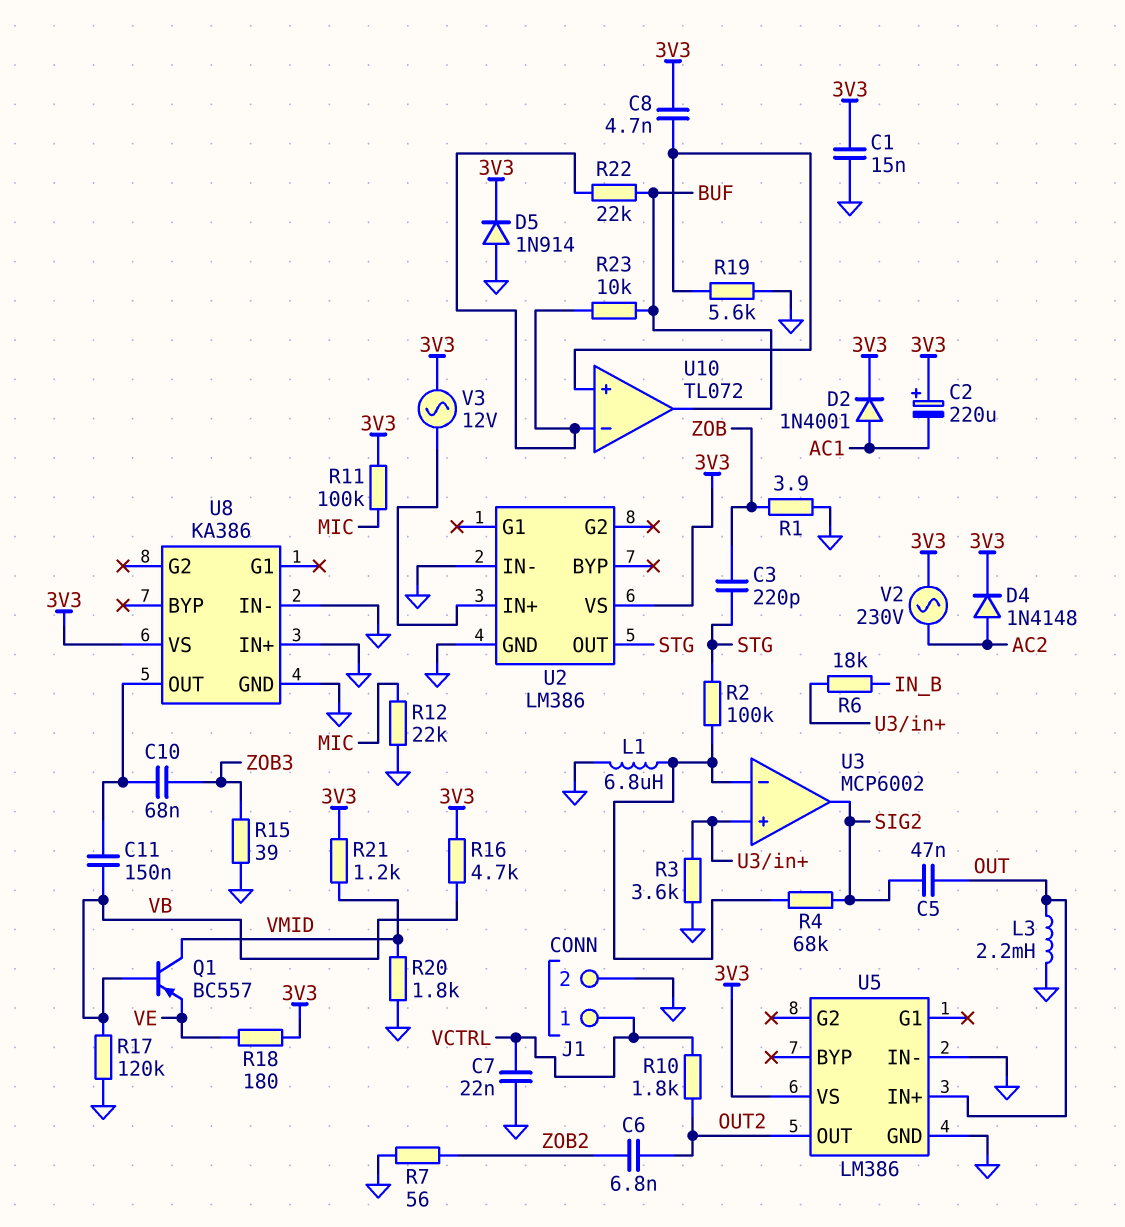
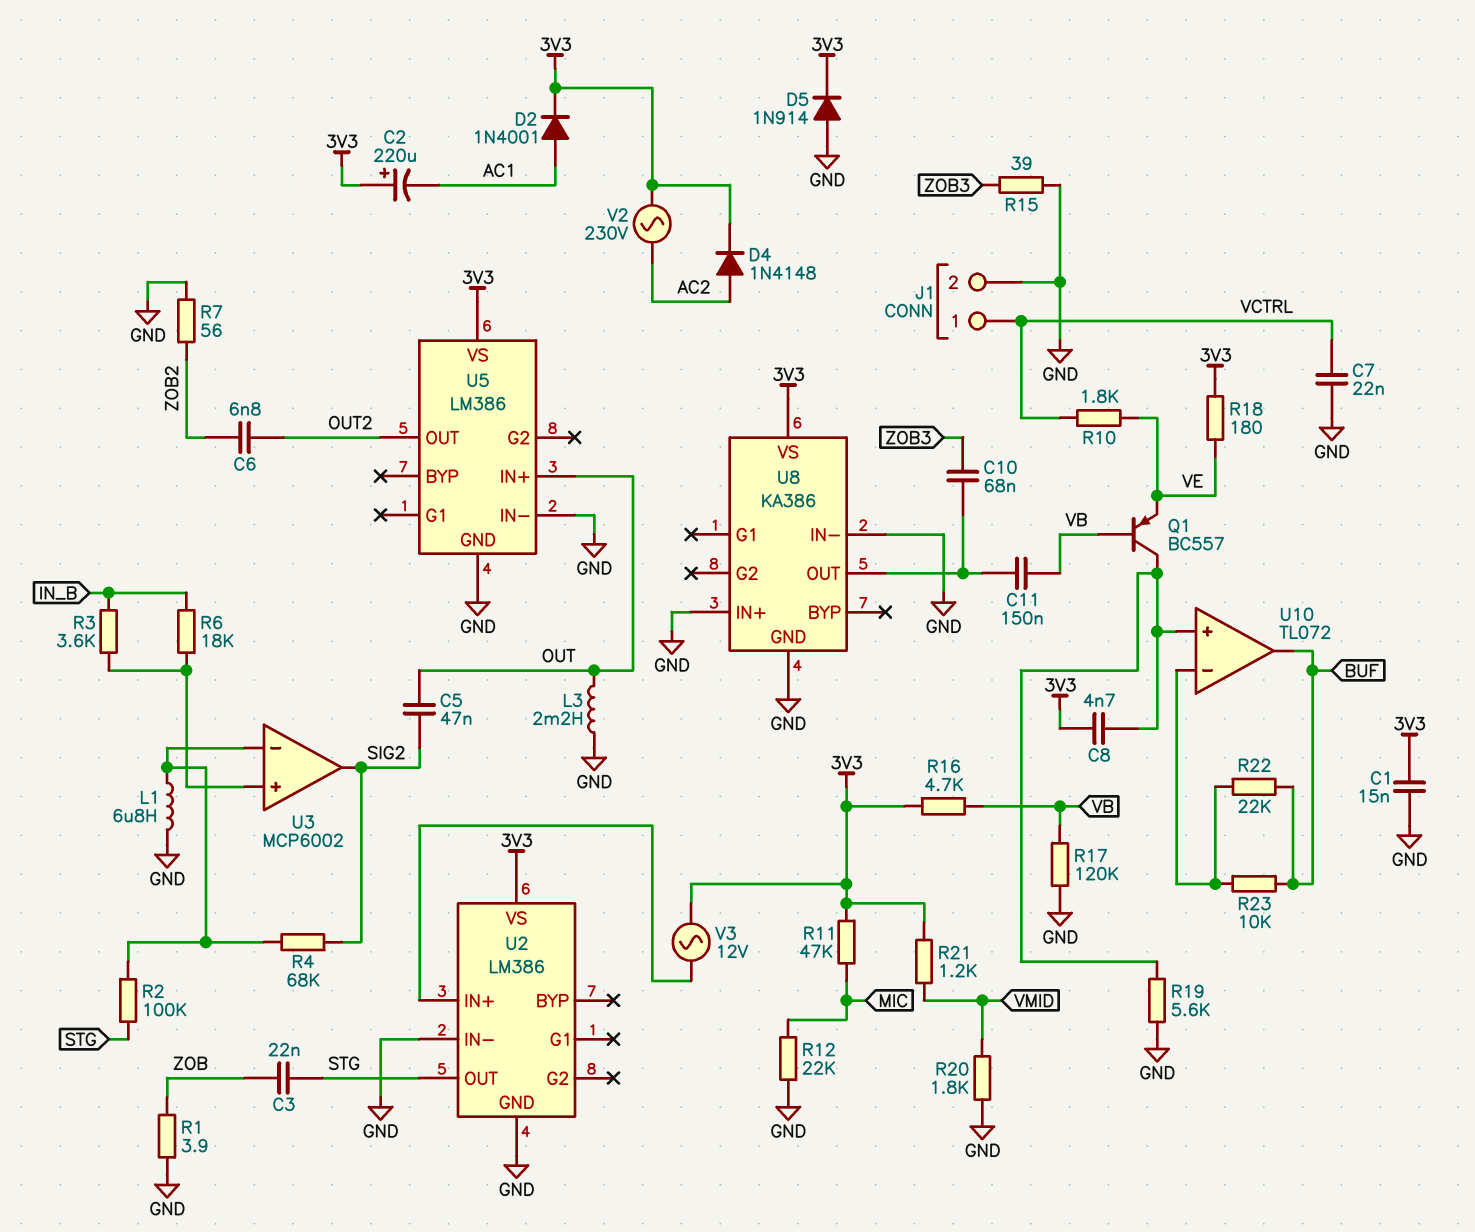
C3: 220pF (STG, ZOB) -> 22nF (STG, ZOB)
Q1: PNP BC557 (B VB, C VMID, E VE) -> PNP BC557 (B VB, C U10/in+, E VE)
R3: 3.6k (GND, U3/in+) -> 3.6k (IN_B, U3/in+)
R10: 1.8k (OUT2, VCTRL) -> 1.8k (VCTRL, VE)
R11: 100k (3V3, MIC) -> 47k (3V3, MIC)

